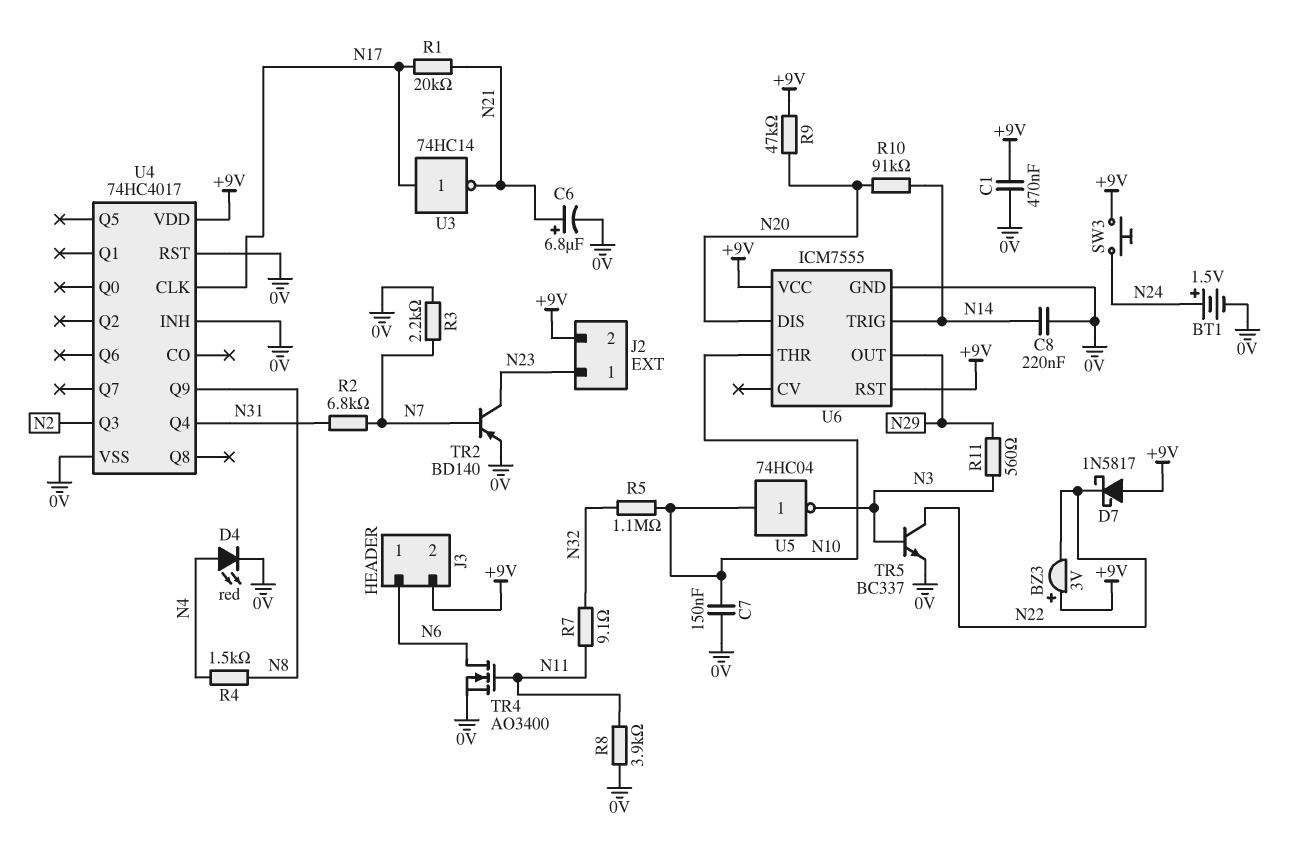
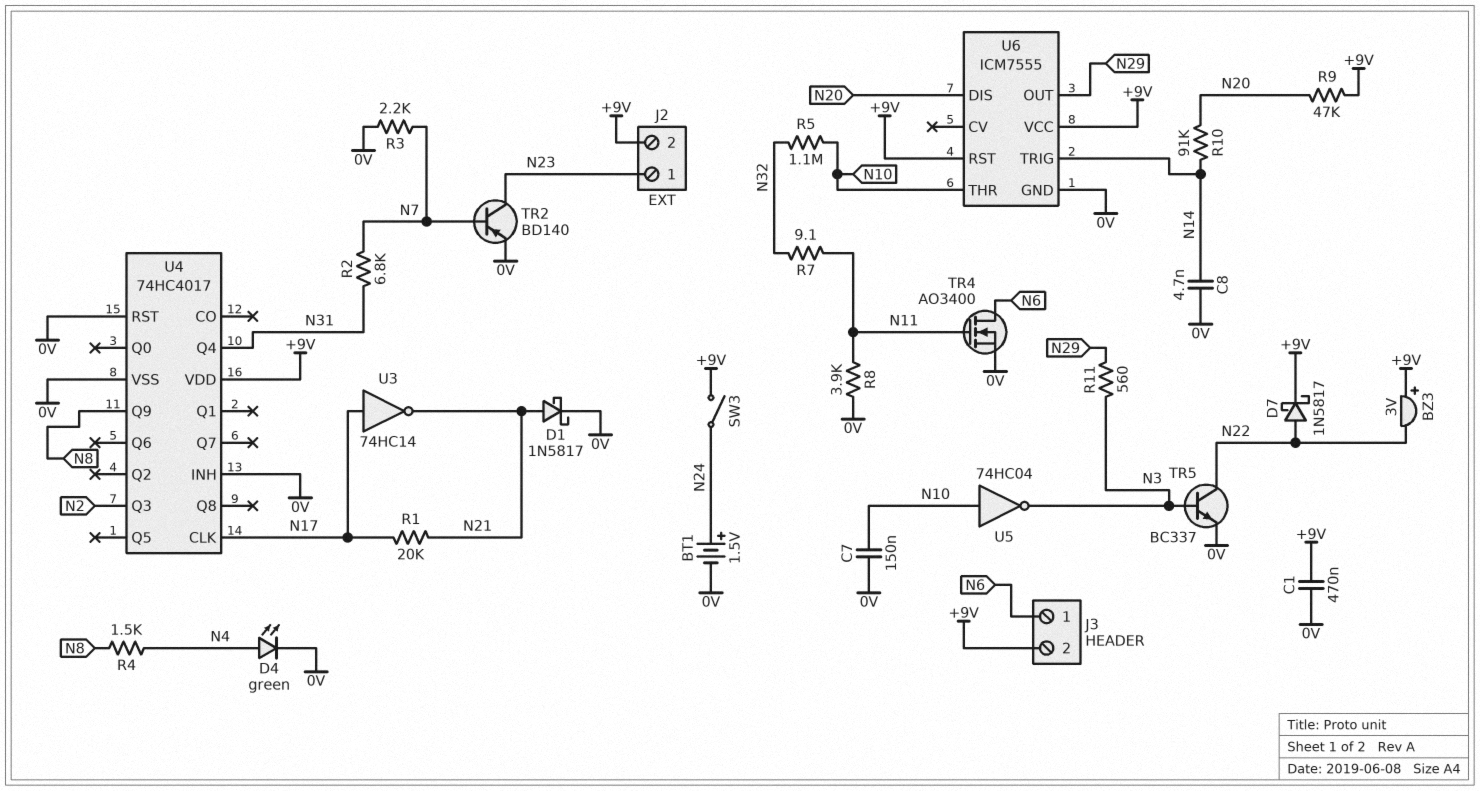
C6: 6.8uF (plus N21, minus 0V) -> none
C8: 220nF (0V, N14) -> 4.7nF (0V, N14)
D1: none -> schottky 1N5817 (A N21, K 0V)
D4: LED red (A N4, K 0V) -> LED green (A N4, K 0V)
D7: schottky 1N5817 (A +9V, K N22) -> schottky 1N5817 (A N22, K +9V)
SW3: button (+9V, N24) -> switch (+9V, N24)

